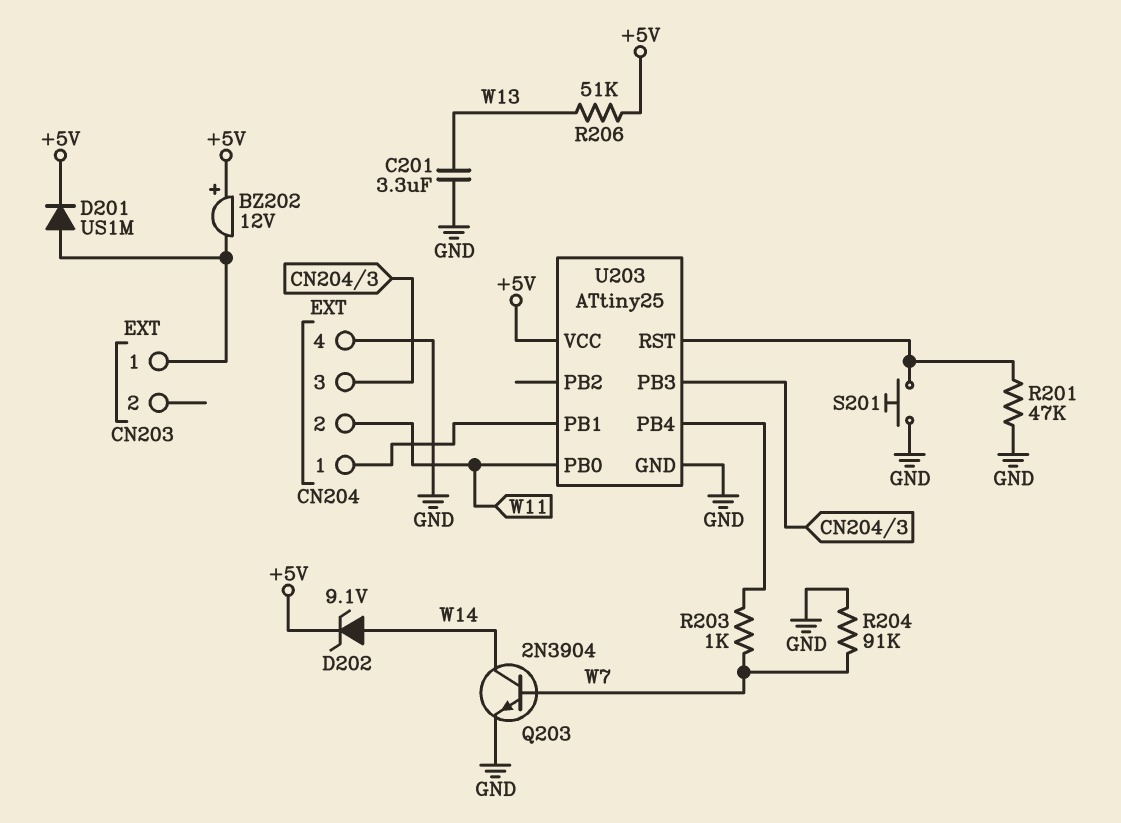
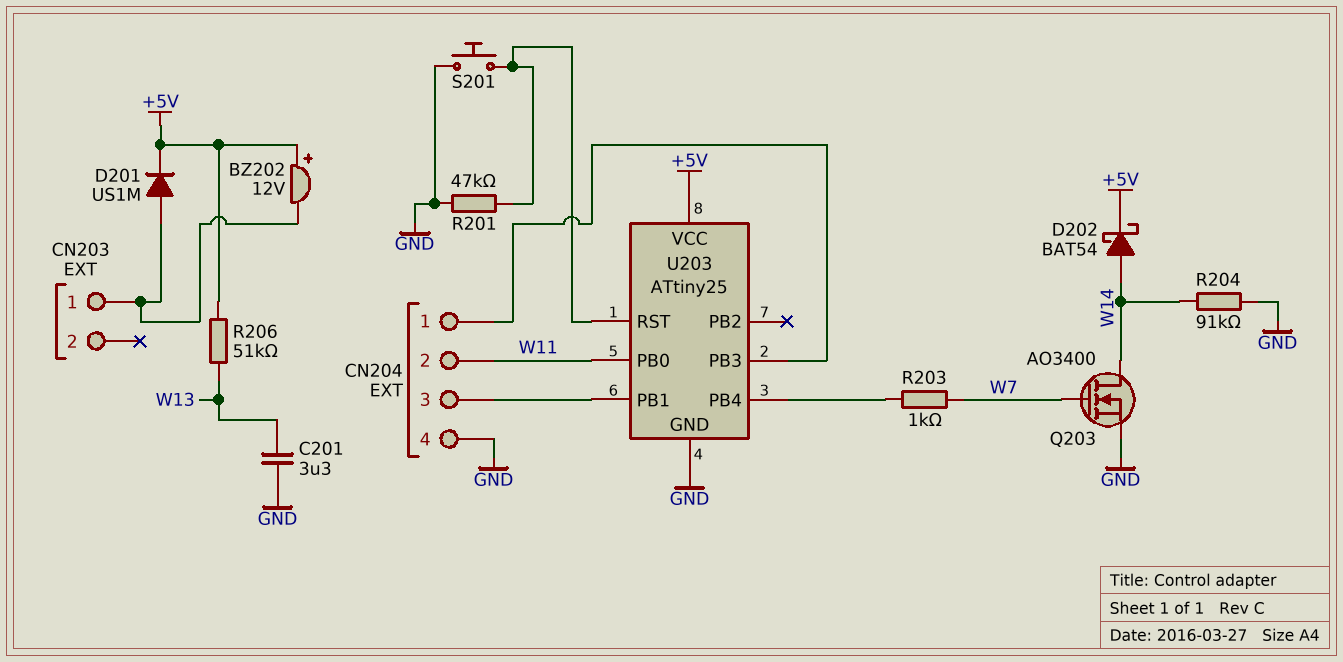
D202: zener 9.1V (A W14, K +5V) -> schottky BAT54 (A W14, K +5V)
Q203: NPN 2N3904 (B W7, C W14, E GND) -> NMOS AO3400 (G W7, D W14, S GND)
R204: 91k (GND, W7) -> 91k (GND, W14)
U203 pin PB1: CN204/1 -> CN204/3
U203 pin PB3: CN204/3 -> CN204/1

